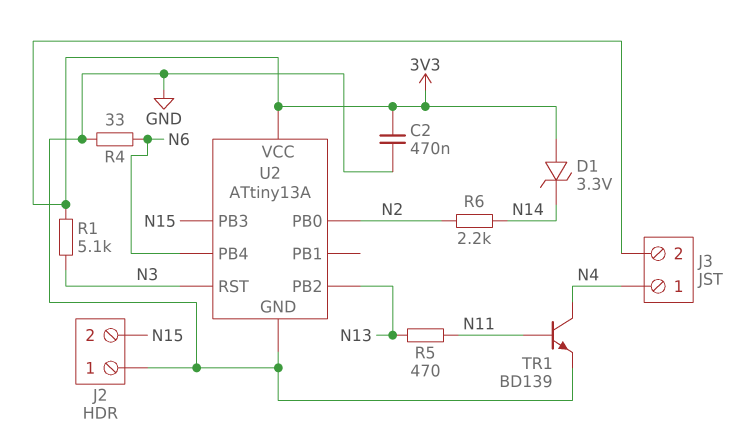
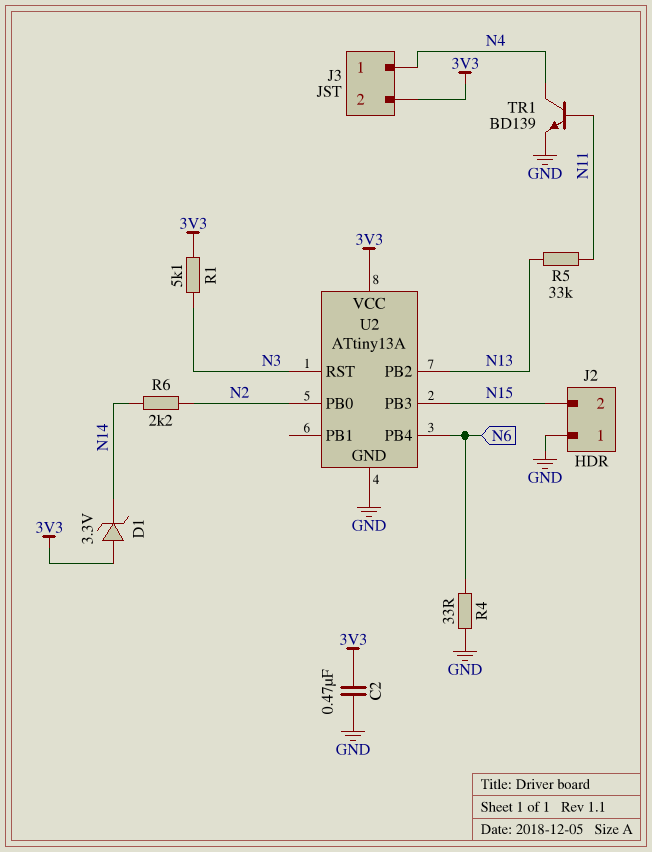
R5: 470 (N11, N13) -> 33k (N11, N13)

